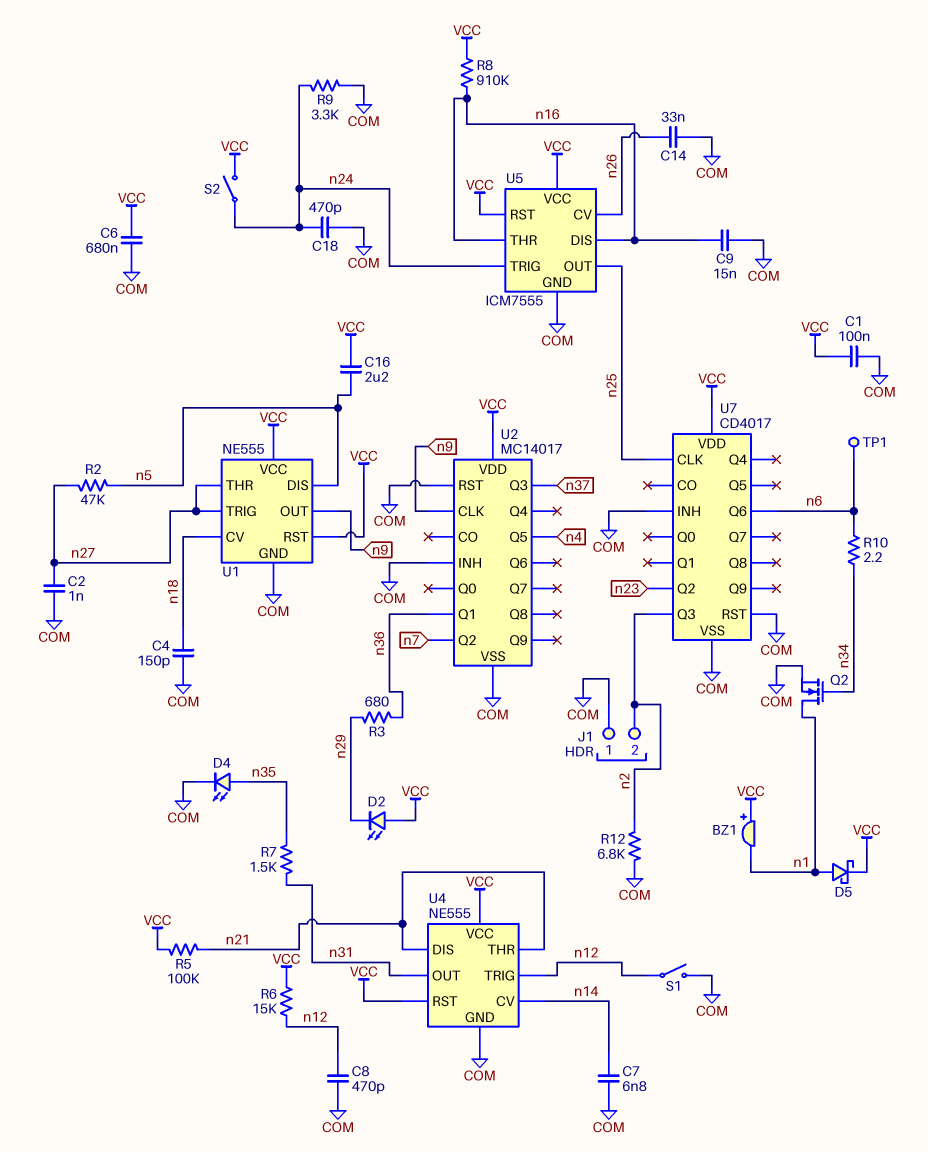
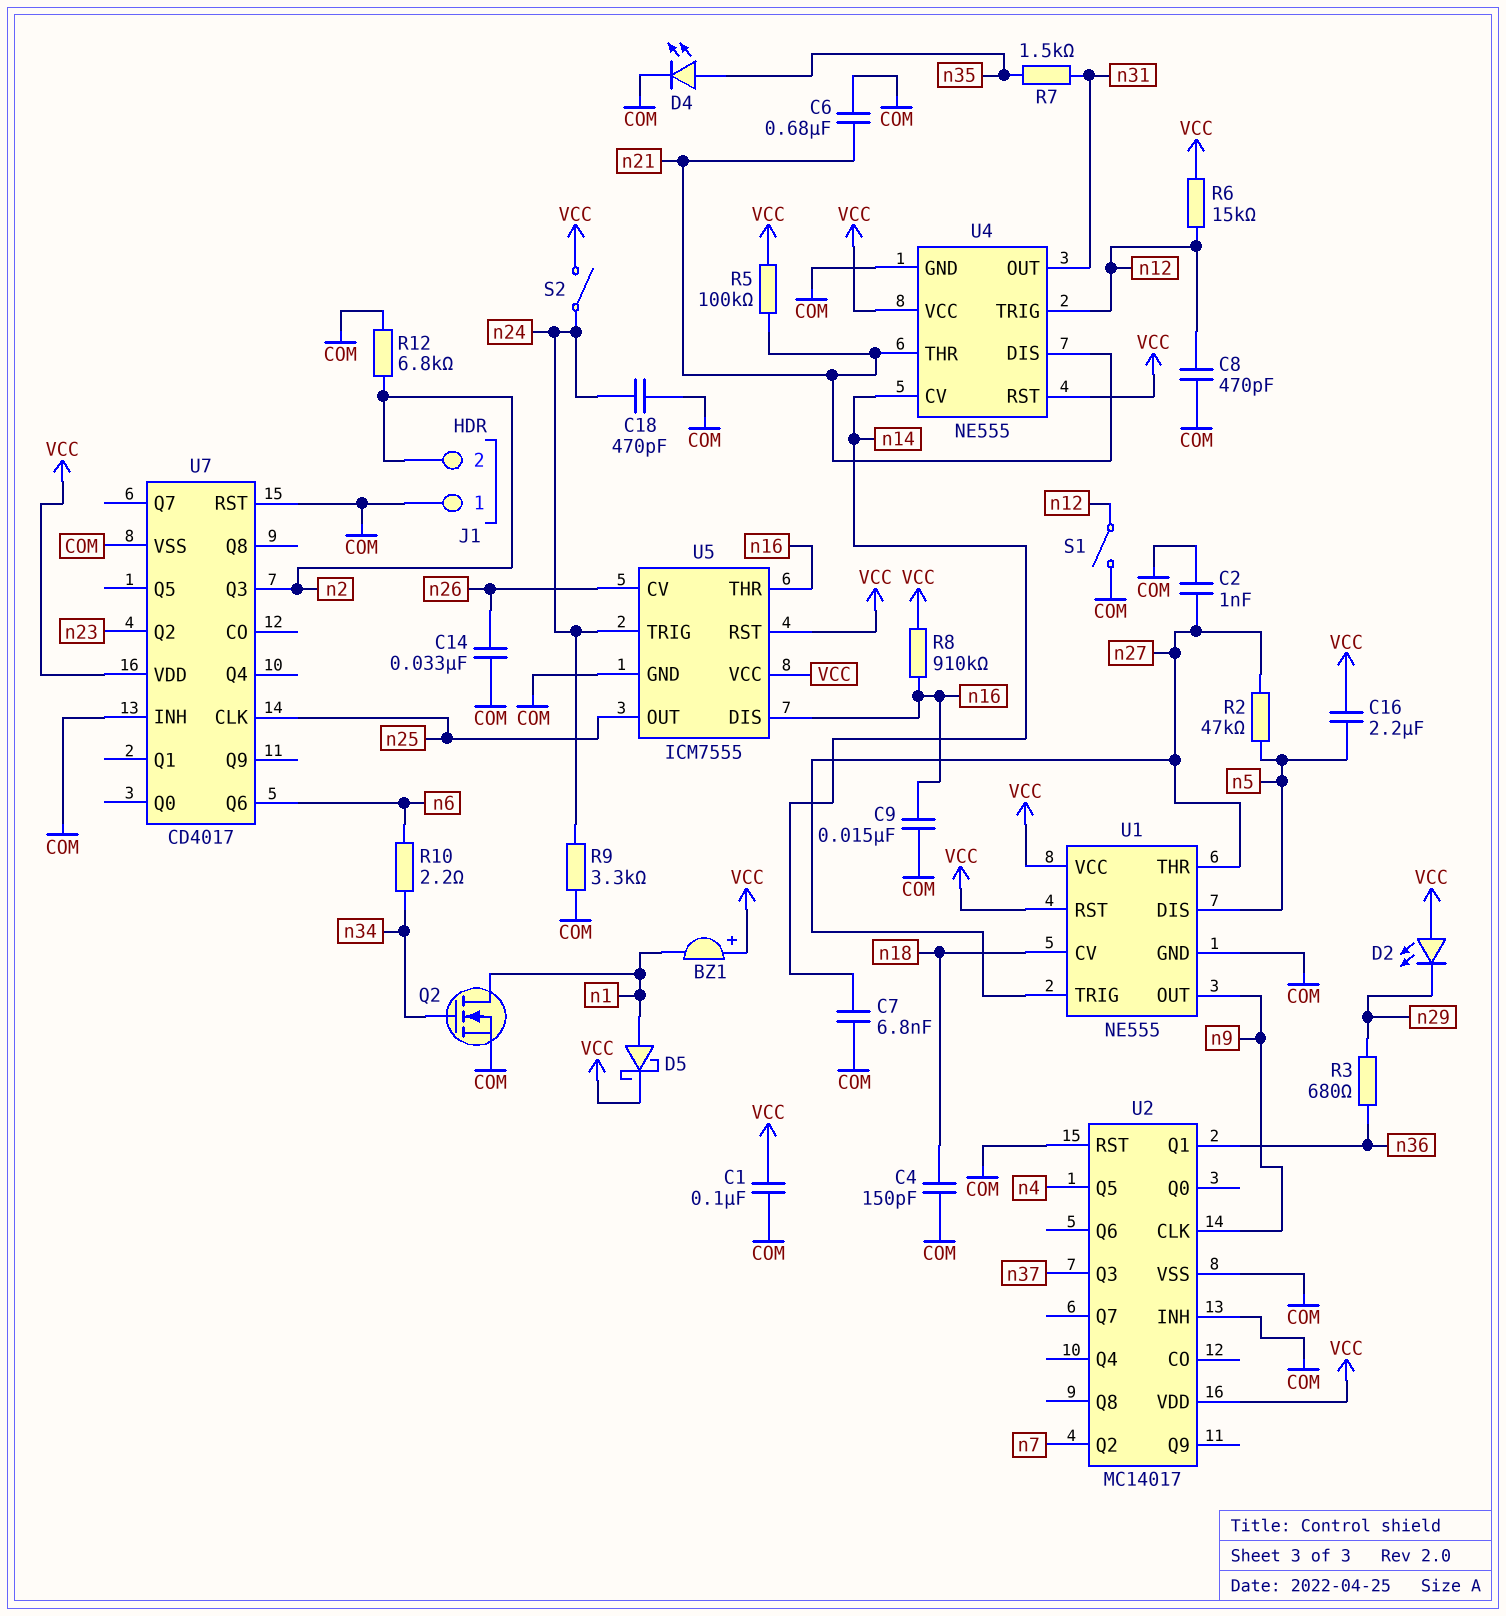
C6: 680nF (COM, VCC) -> 680nF (COM, n21)
TP1: test point (n6) -> none

